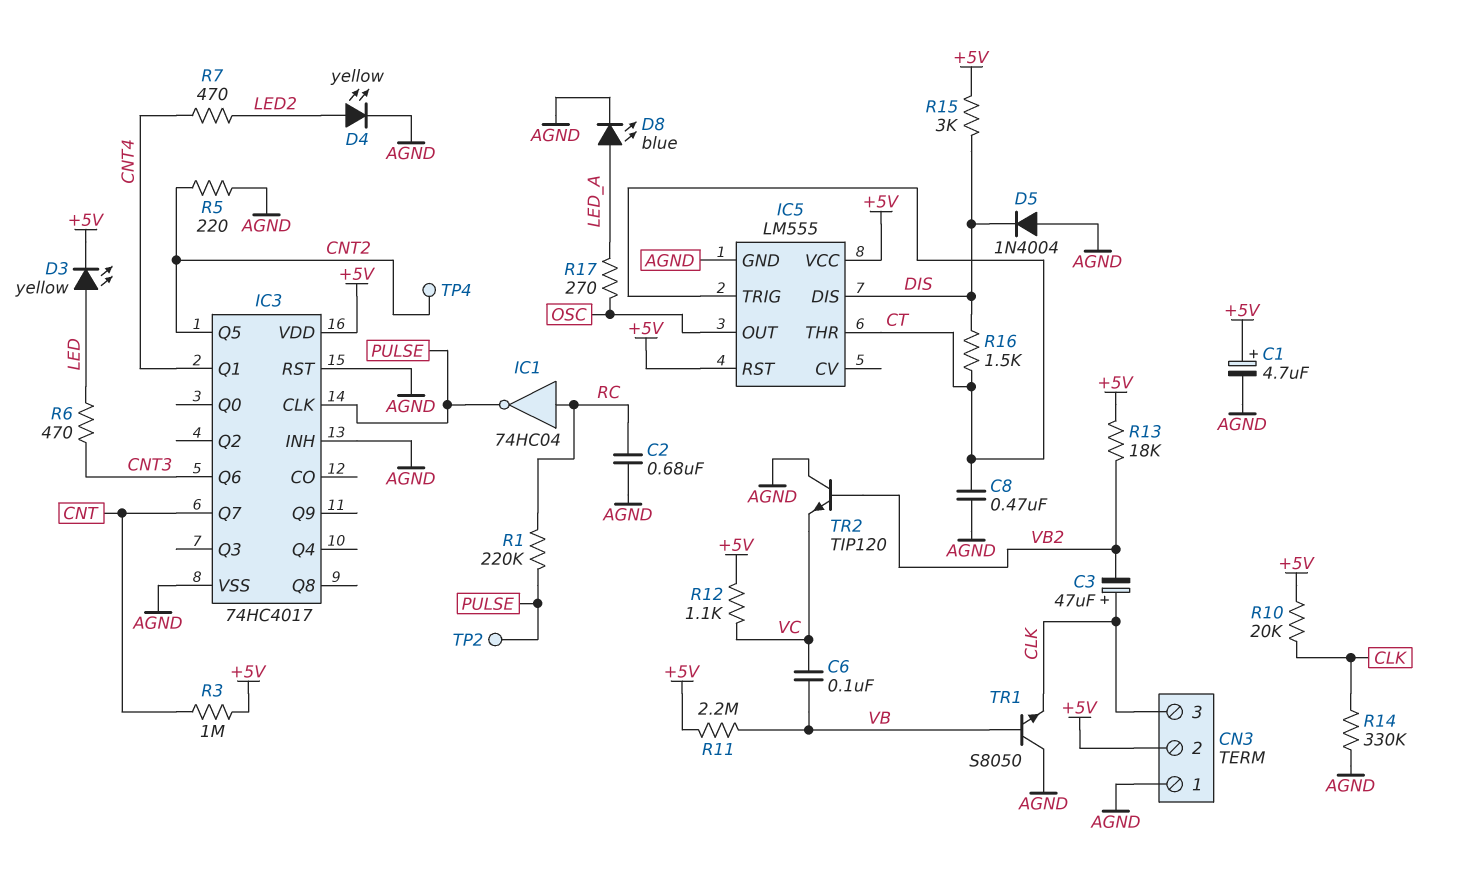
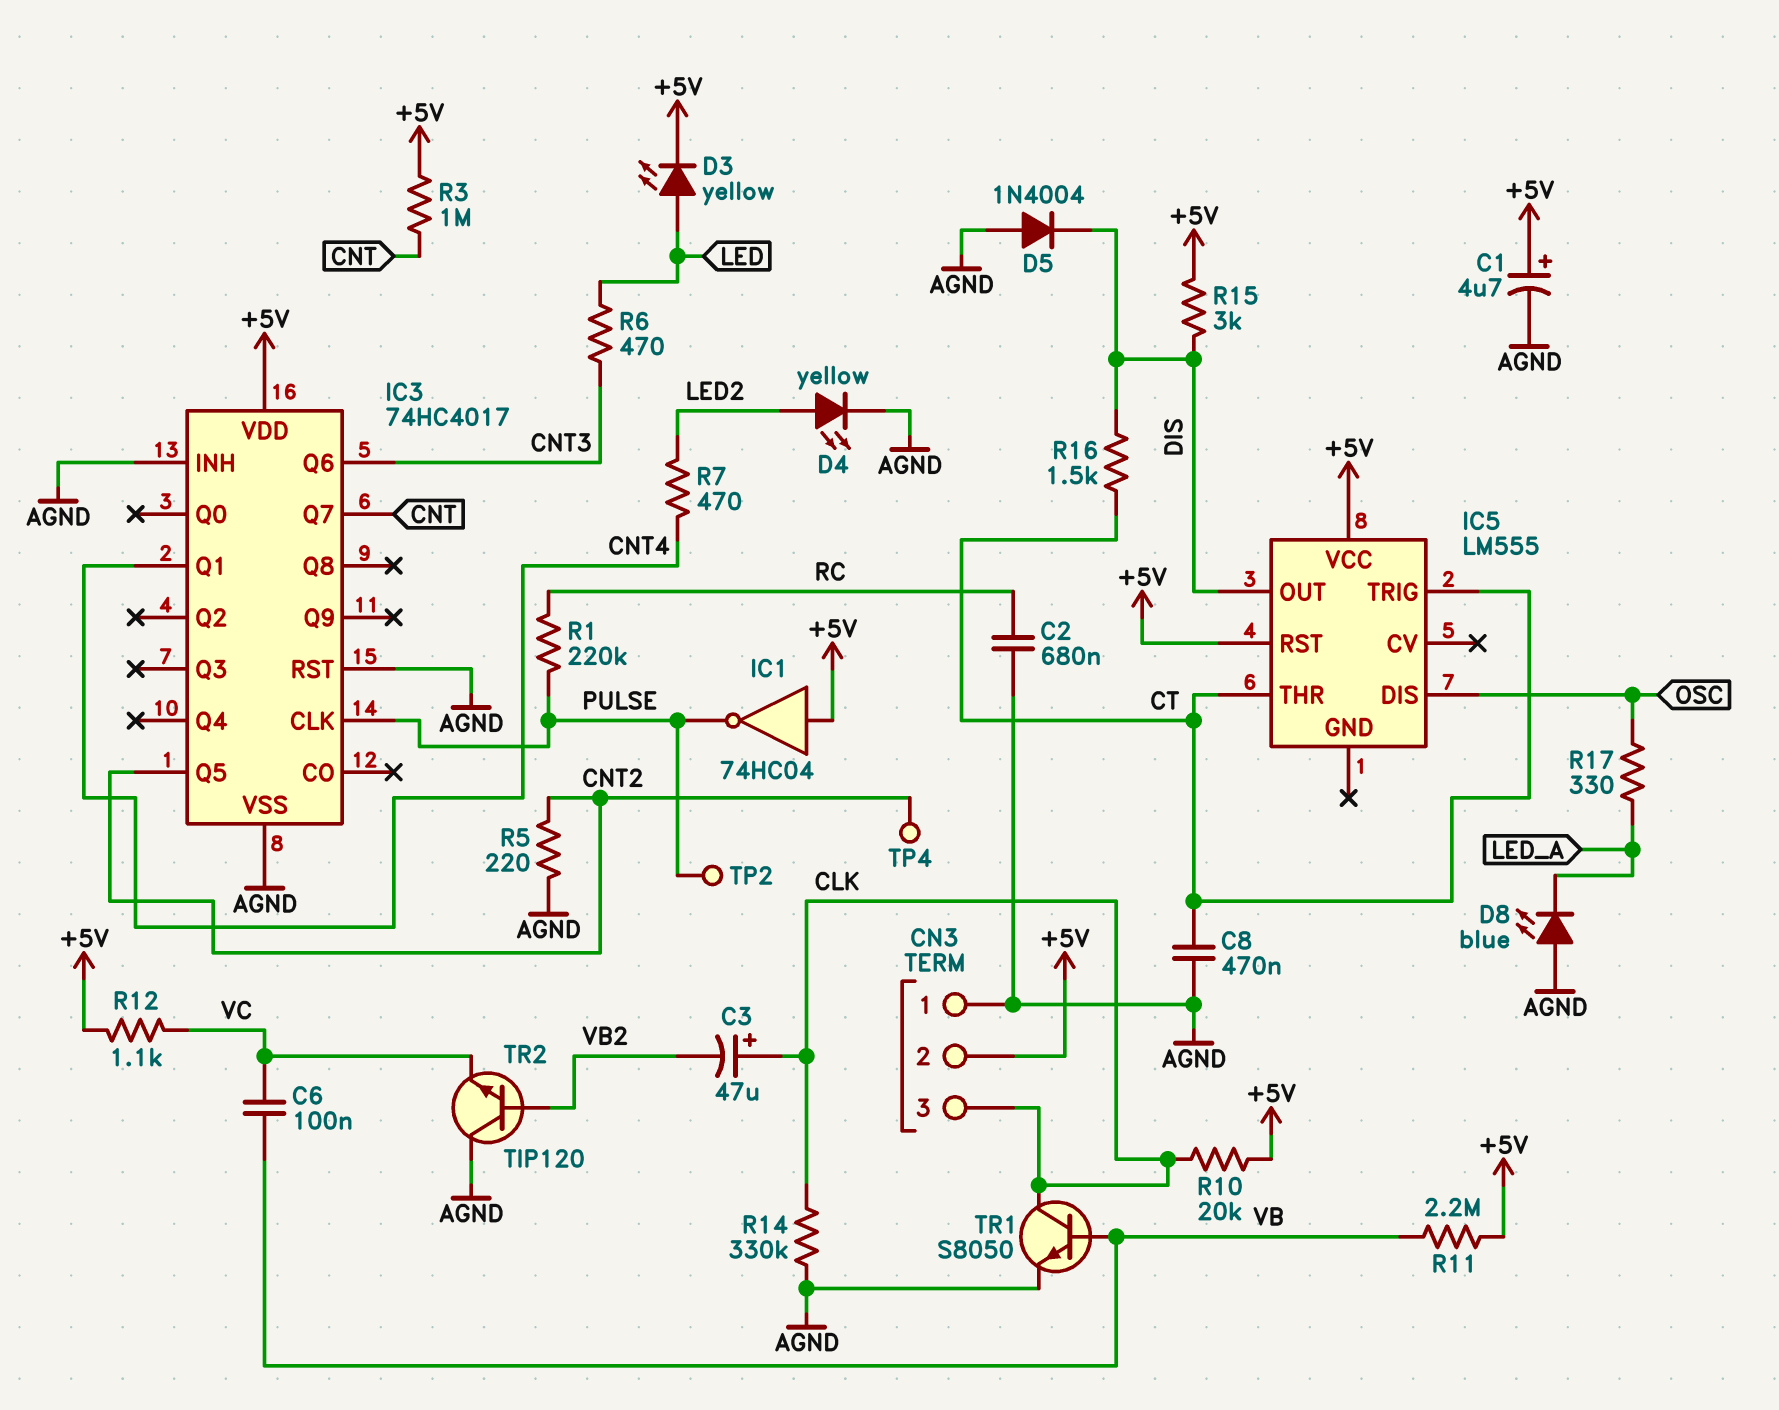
D8: LED blue (A LED_A, K AGND) -> LED blue (A AGND, K LED_A)
IC1: NOT 74HC04 (in RC, out PULSE) -> NOT 74HC04 (in +5V, out PULSE)
IC5 pin DIS: DIS -> OSC
IC5 pin GND: AGND -> none
IC5 pin OUT: OSC -> DIS
R13: 18k (+5V, VB2) -> none
R17: 270 (LED_A, OSC) -> 330 (LED_A, OSC)
TR1: NPN S8050 (B VB, C AGND, E CLK) -> NPN S8050 (B VB, C CLK, E AGND)

